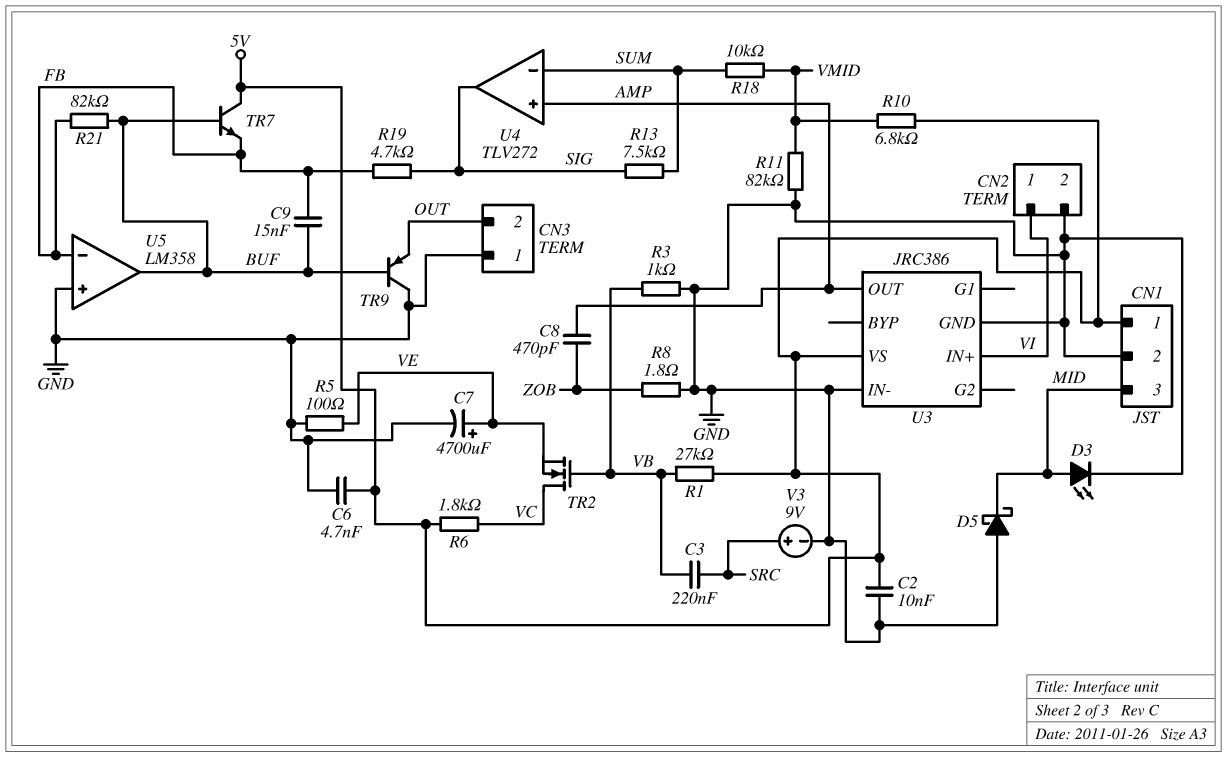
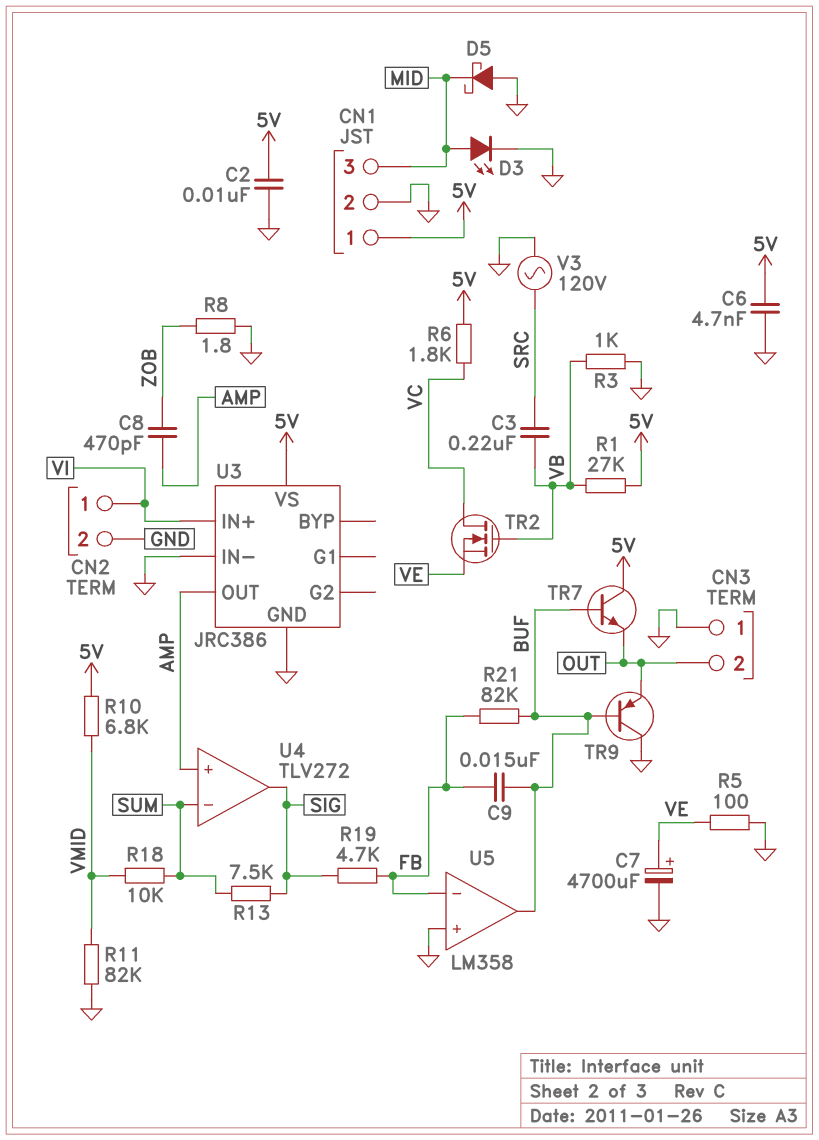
TR7: NPN (B BUF, C 5V, E FB) -> NPN (B BUF, C 5V, E OUT)
V3: 9V (plus SRC, minus GND) -> AC 120V (GND, SRC)

